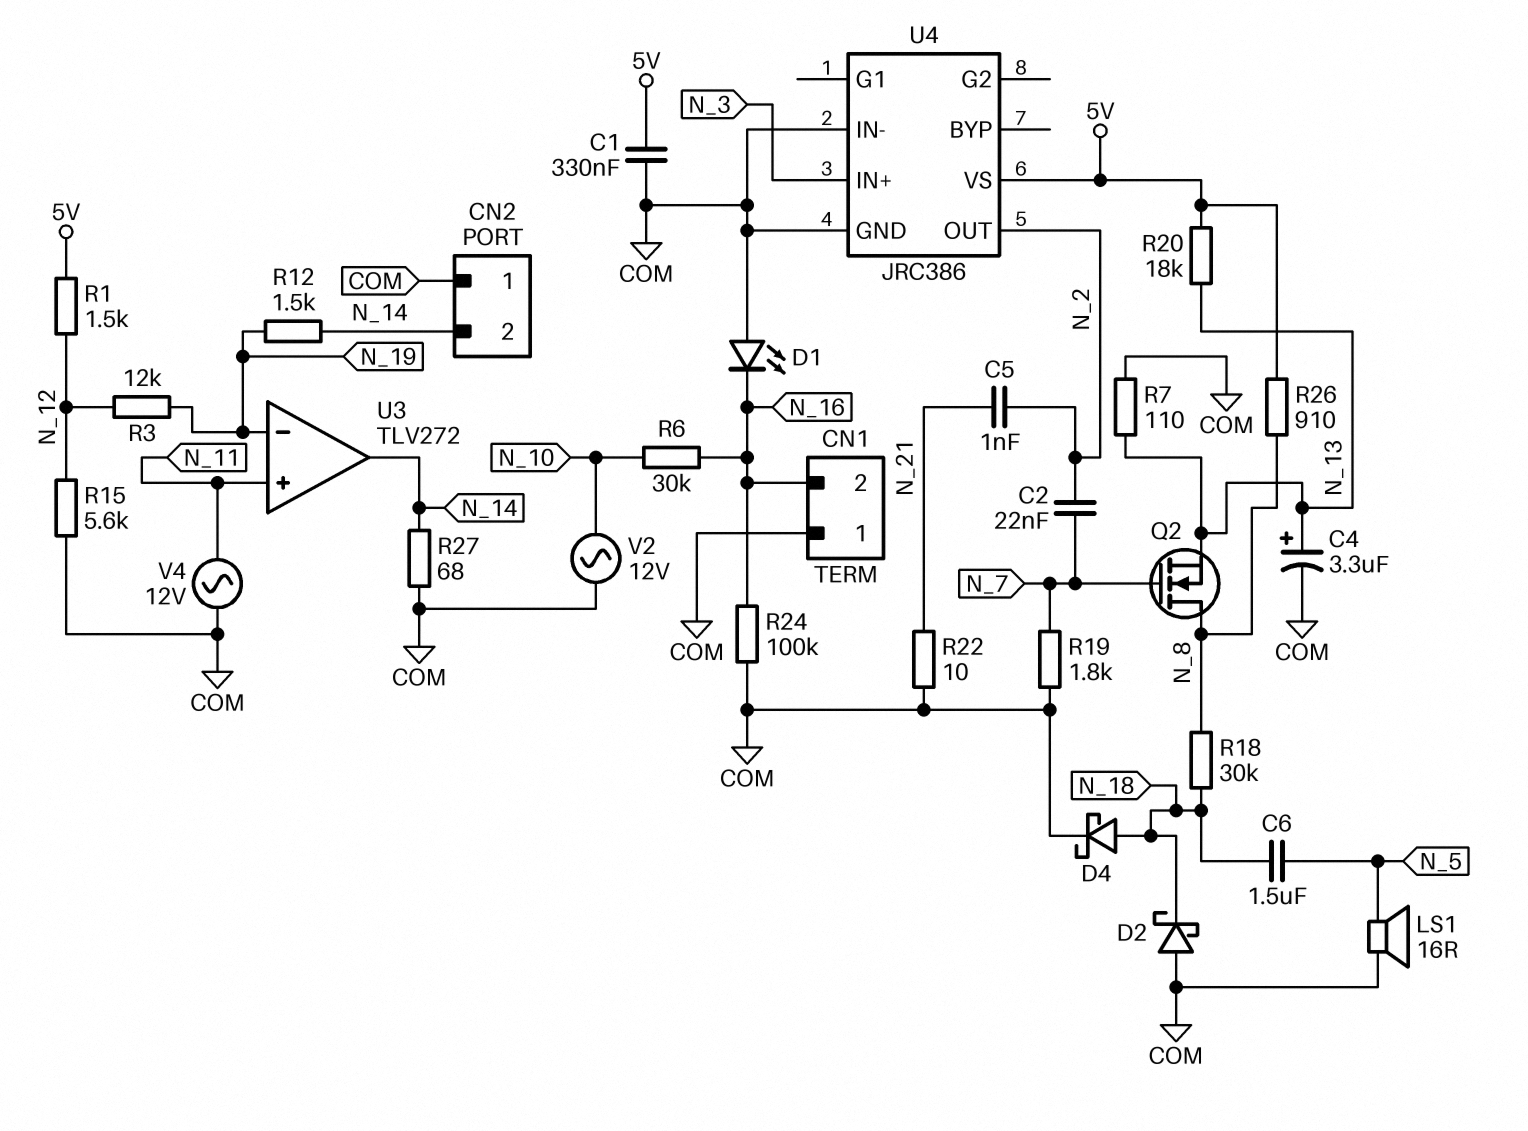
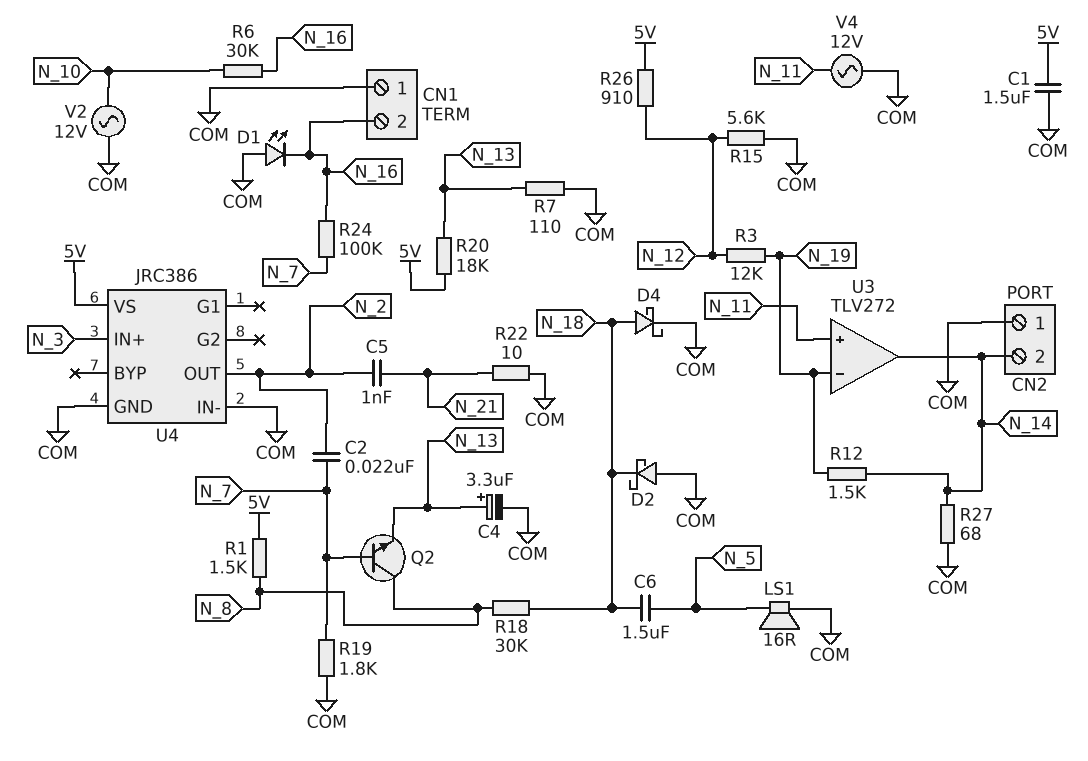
C1: 330nF (5V, COM) -> 1.5uF (5V, COM)
Q2: NMOS (G N_7, D N_8, S N_13) -> NPN (B N_7, C N_8, E N_13)
R1: 1.5k (5V, N_12) -> 1.5k (5V, N_8)
R24: 100k (COM, N_16) -> 100k (N_7, N_16)
R26: 910 (5V, N_8) -> 910 (5V, N_12)

